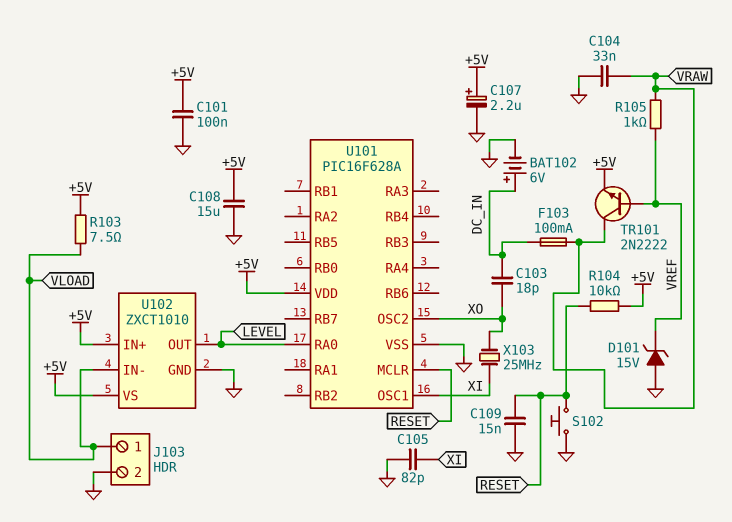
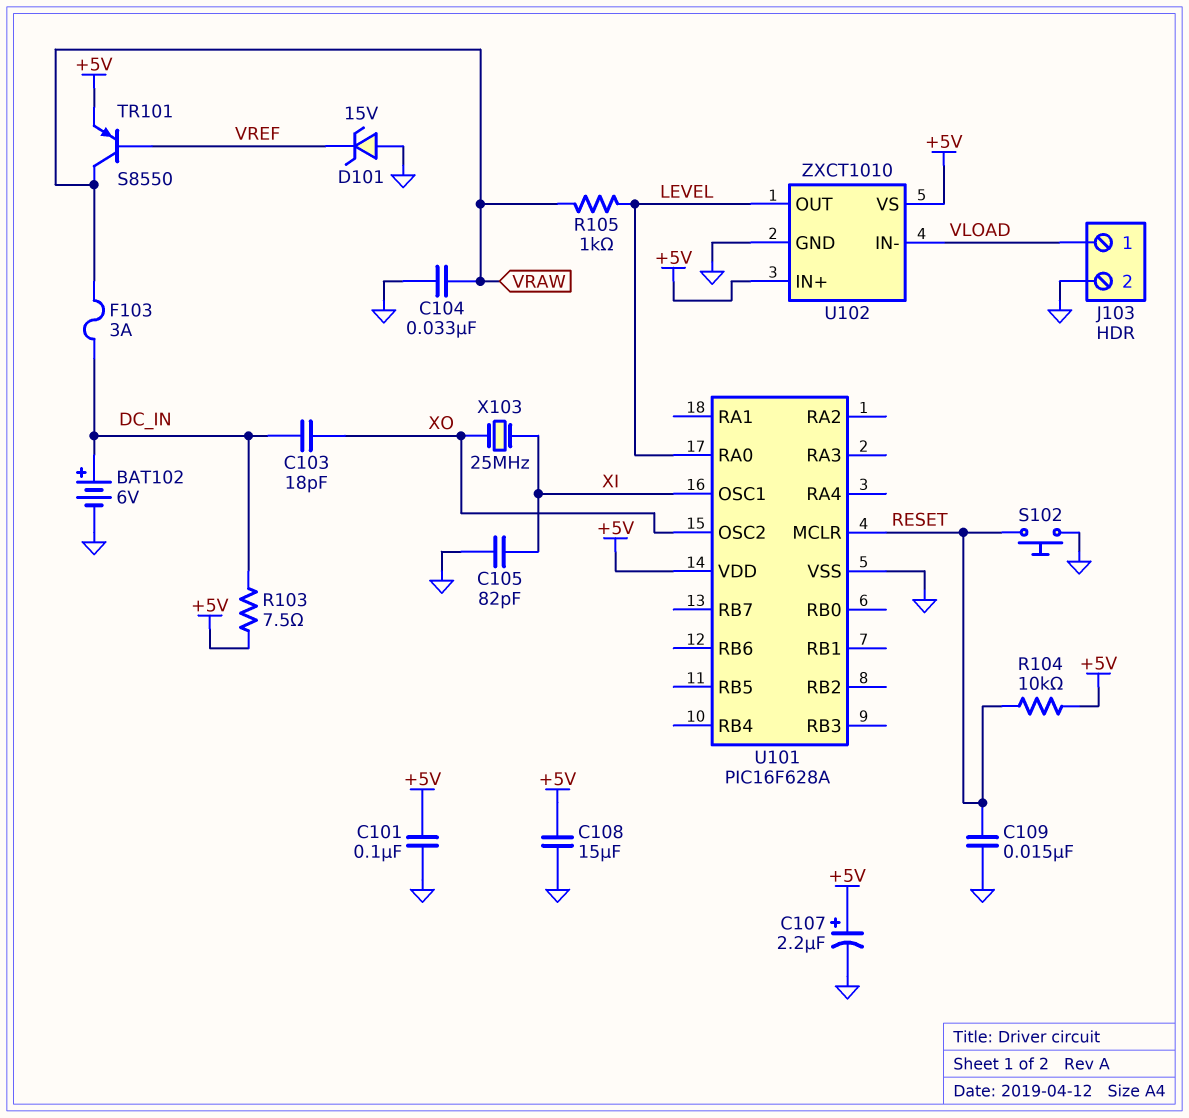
F103: 100mA (DC_IN, VRAW) -> 3A (DC_IN, VRAW)
R103: 7.5 (+5V, VLOAD) -> 7.5 (+5V, DC_IN)
R105: 1k (VRAW, VREF) -> 1k (LEVEL, VRAW)
TR101: NPN 2N2222 (B VREF, C VRAW, E +5V) -> PNP S8550 (B VREF, C VRAW, E +5V)

